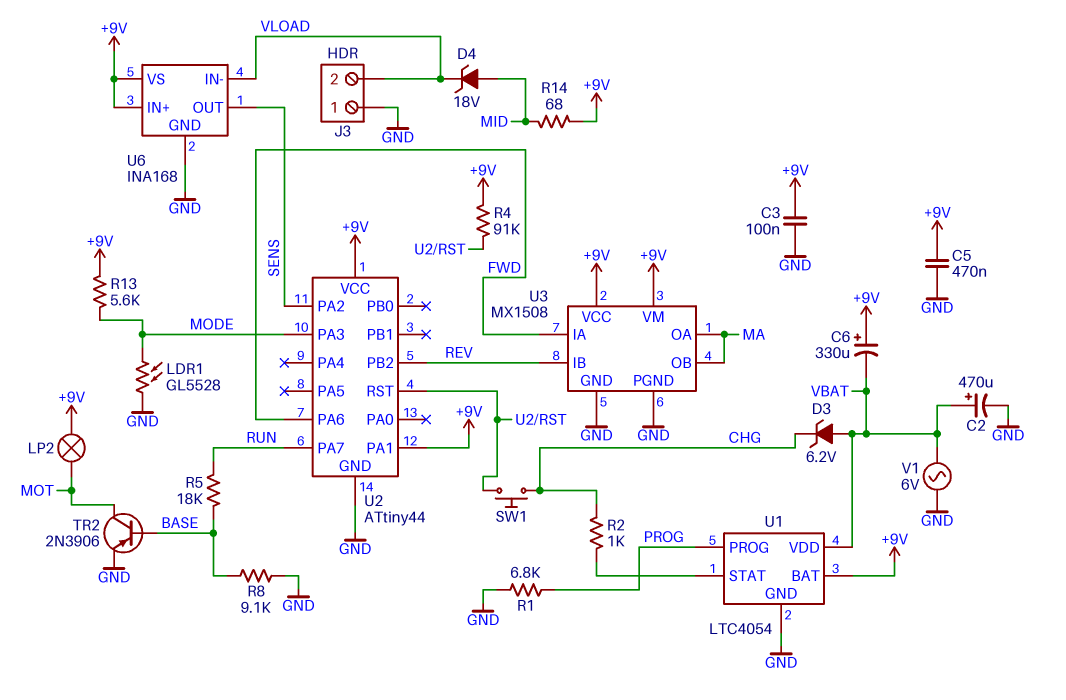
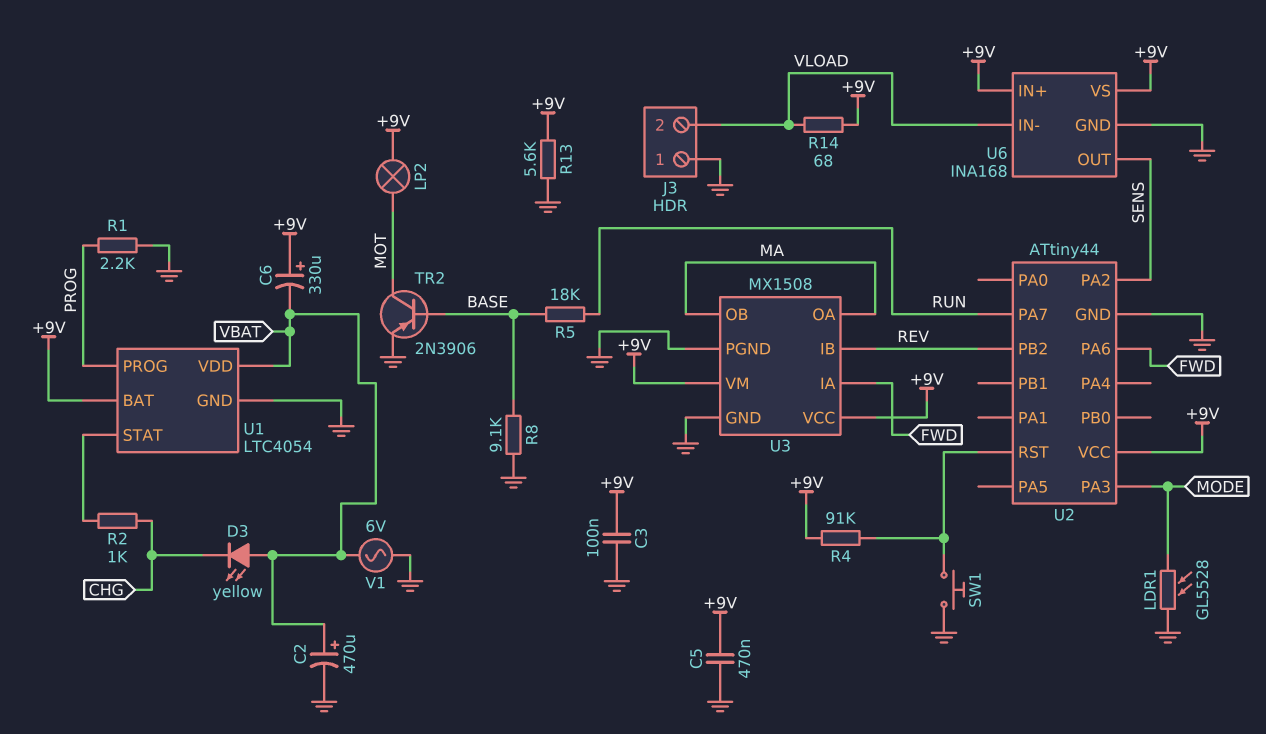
D3: zener 6.2V (A VBAT, K CHG) -> LED yellow (A VBAT, K CHG)
D4: zener 18V (A MID, K VLOAD) -> none
R1: 6.8k (GND, PROG) -> 2.2k (GND, PROG)
R13: 5.6k (+9V, MODE) -> 5.6k (+9V, GND)
R14: 68 (+9V, MID) -> 68 (+9V, VLOAD)
SW1: button (CHG, U2/RST) -> button (GND, U2/RST)
U2 pin PA1: +9V -> none

